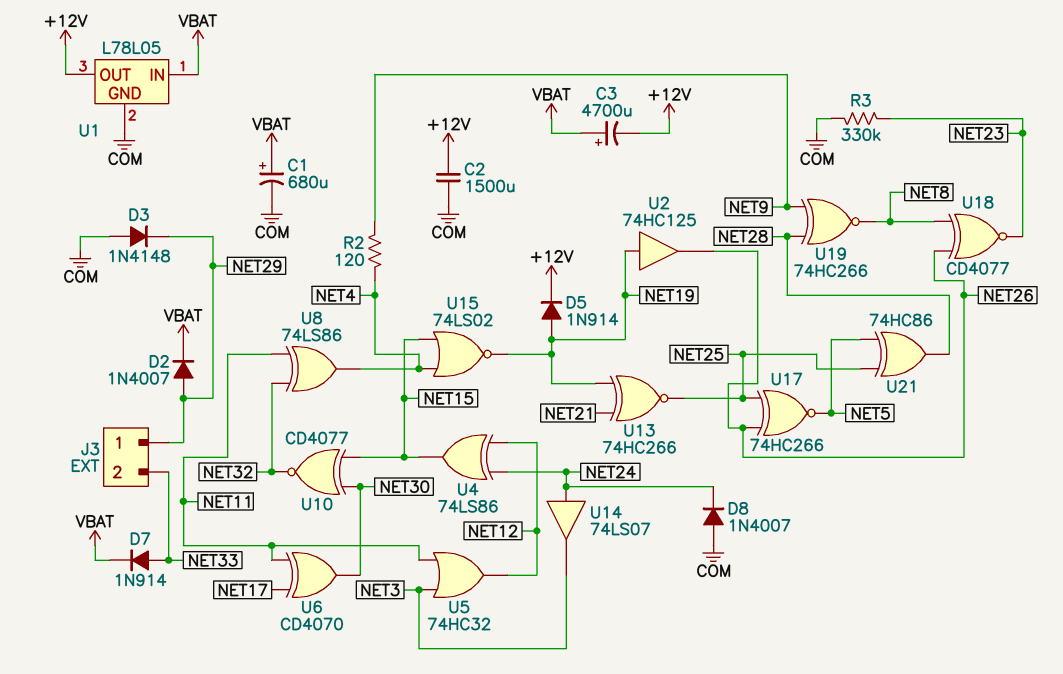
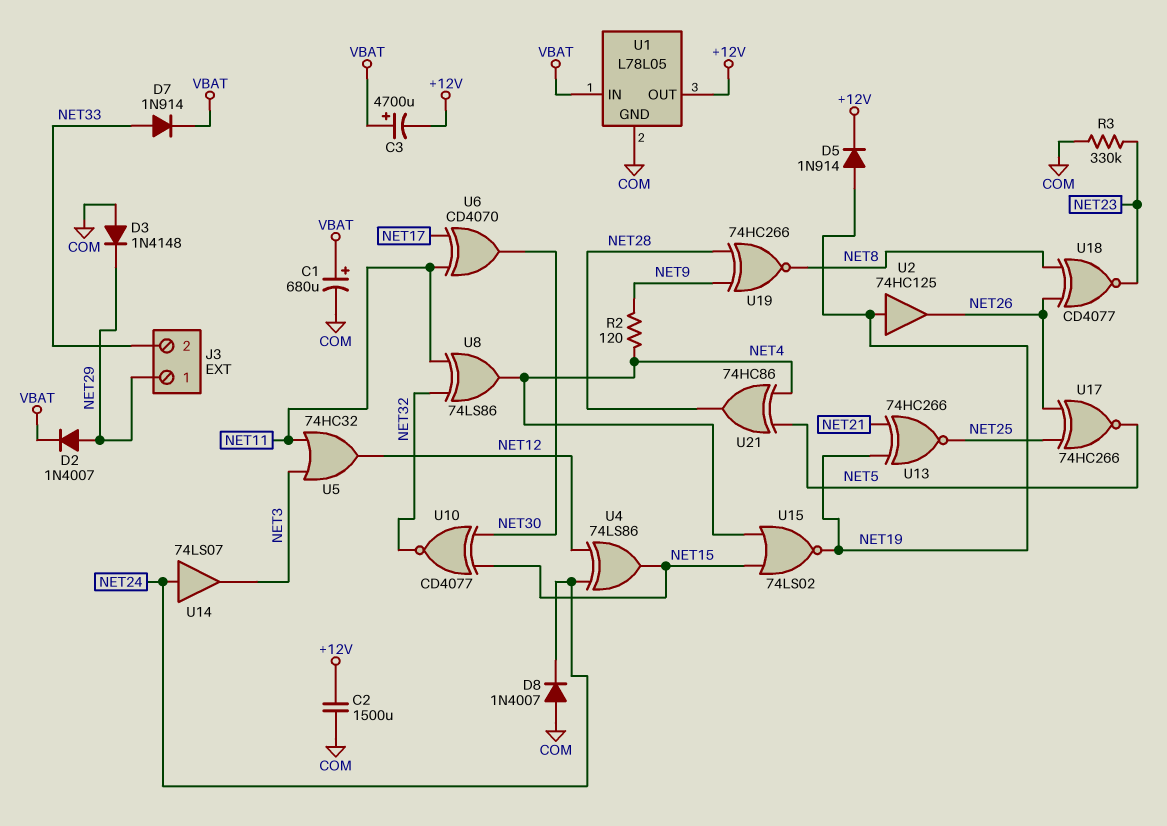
U21: XOR 74HC86 (in NET5, in NET25, out NET28) -> XOR 74HC86 (in NET4, in NET5, out NET28)

